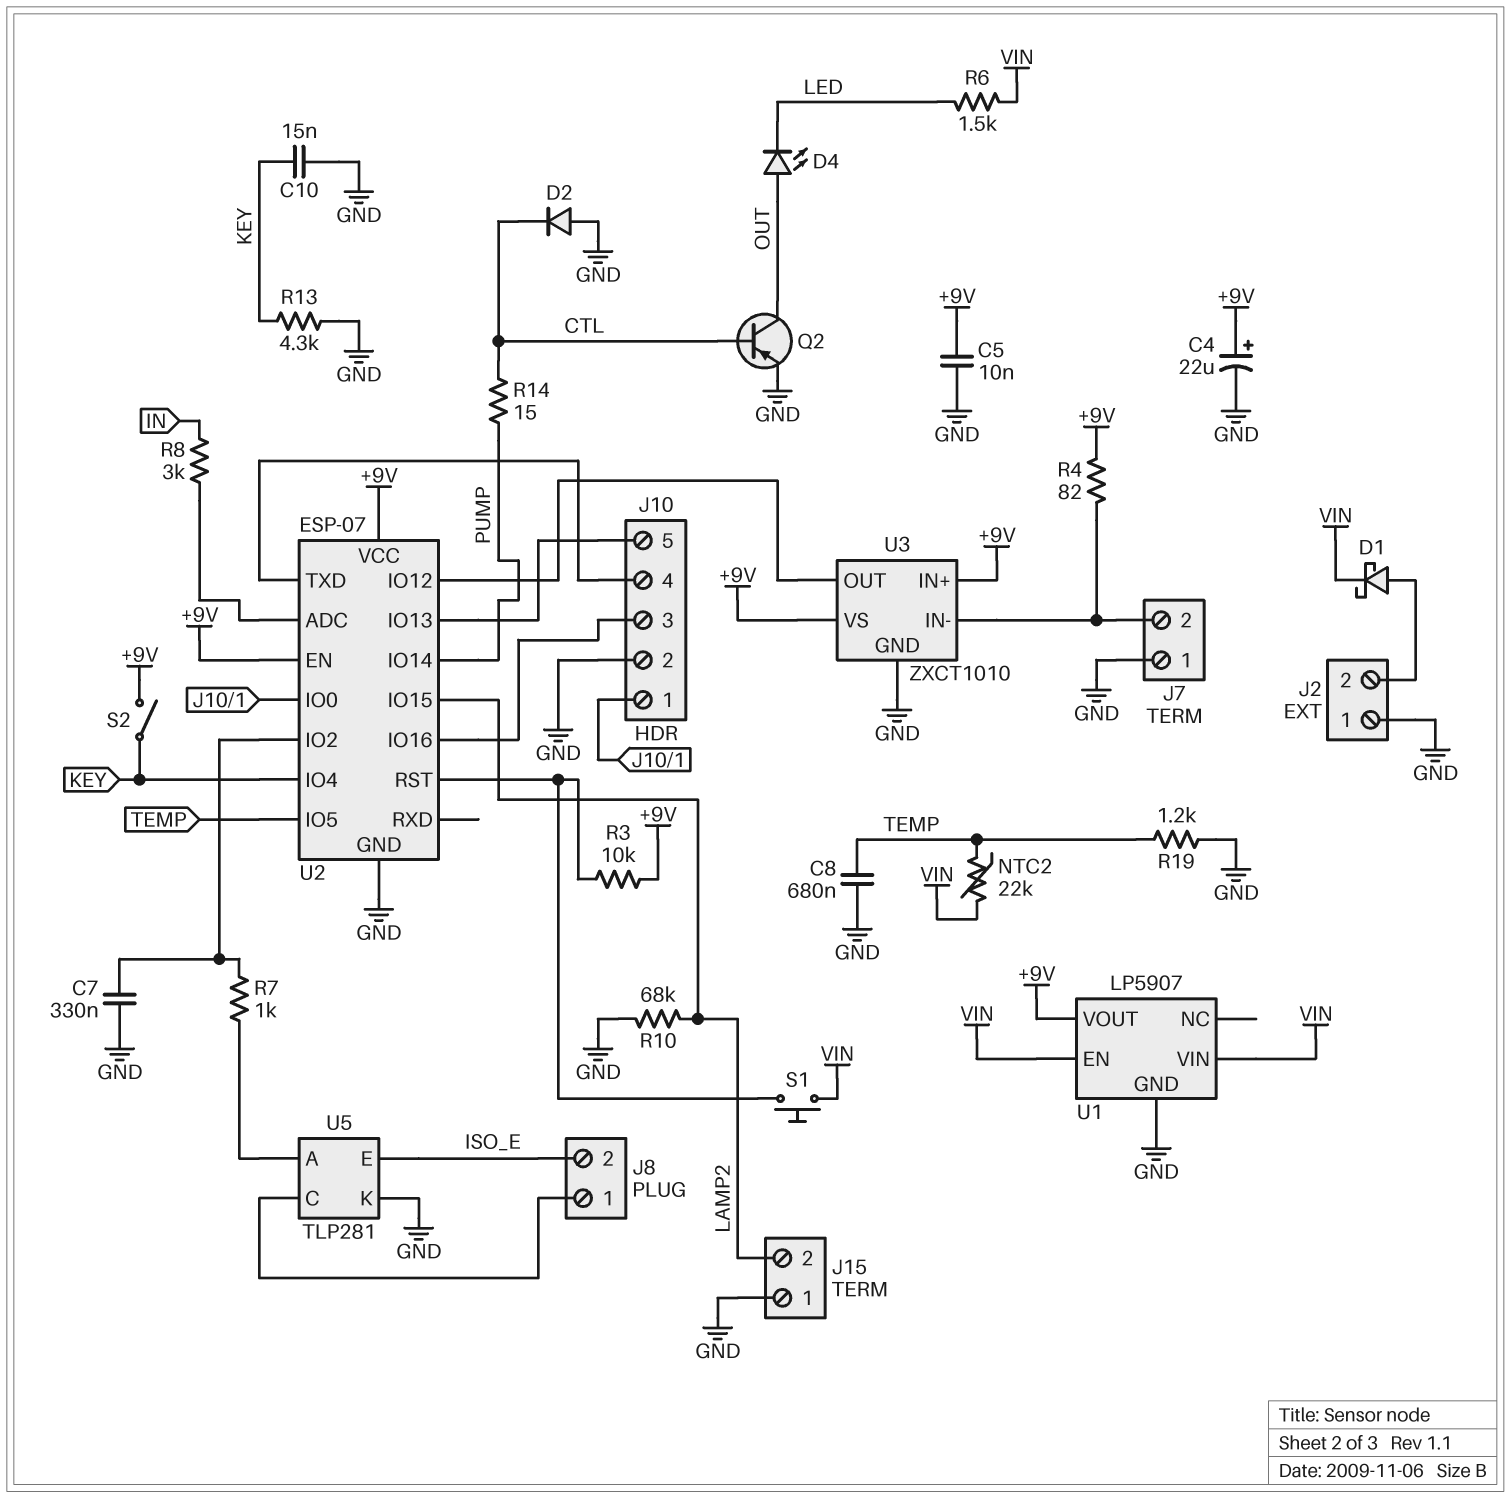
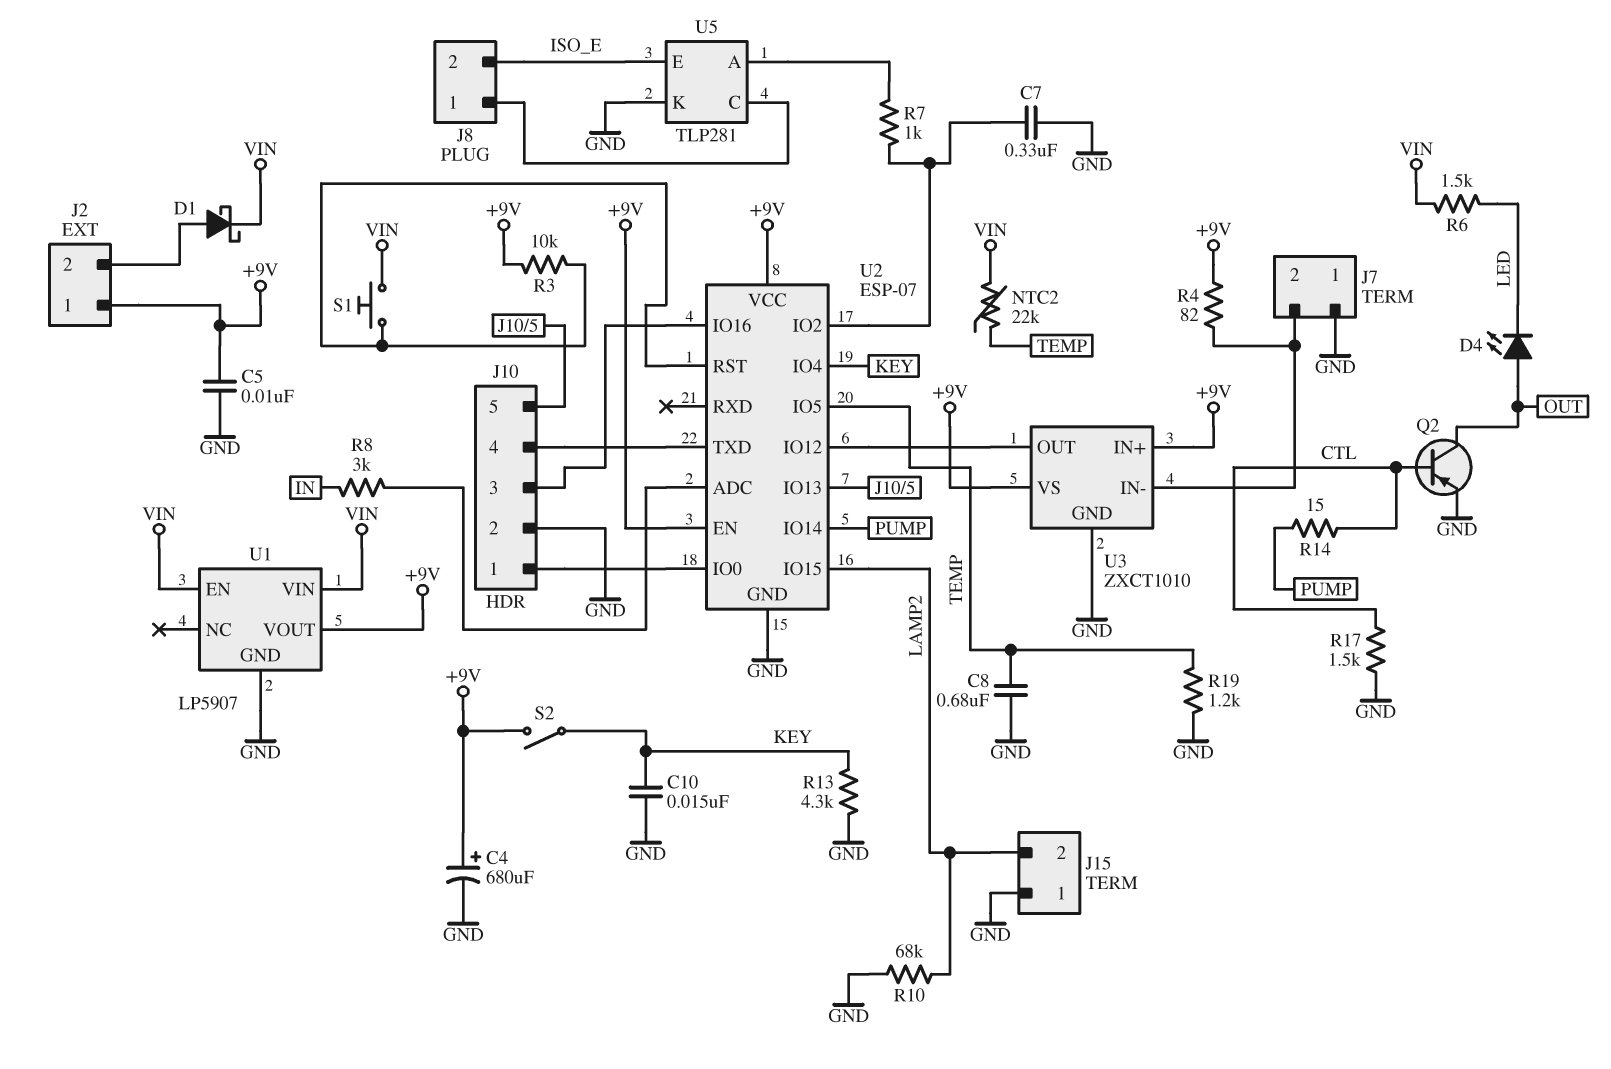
C4: 22uF (plus +9V, minus GND) -> 680uF (plus +9V, minus GND)
D2: diode (A GND, K CTL) -> none
J2 pin 1: GND -> +9V
R17: none -> 1.5k (CTL, GND)

